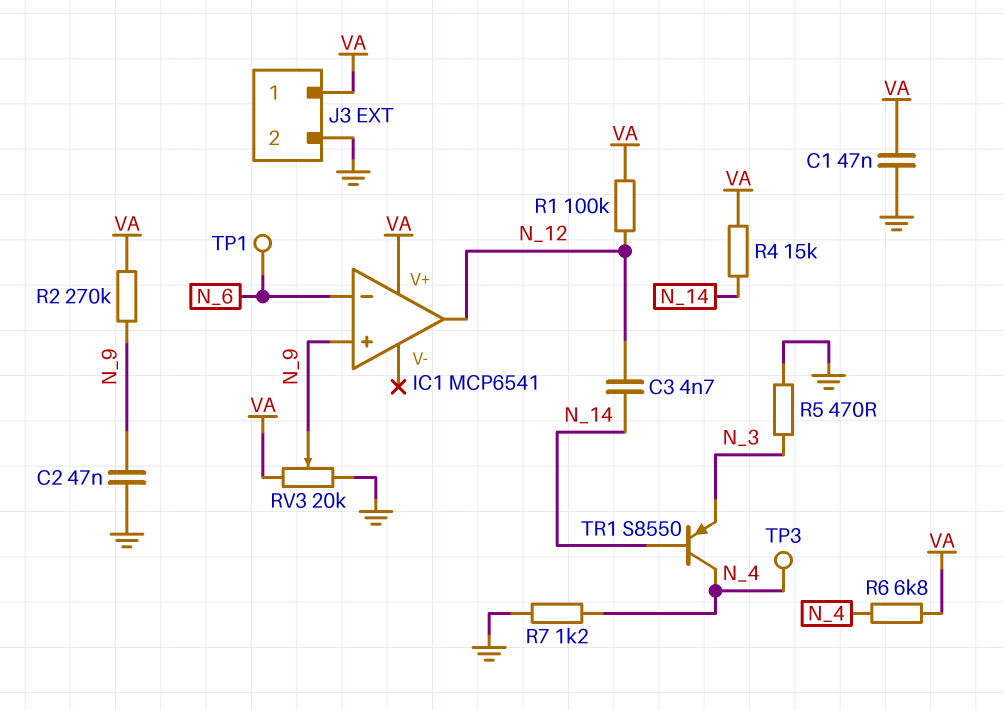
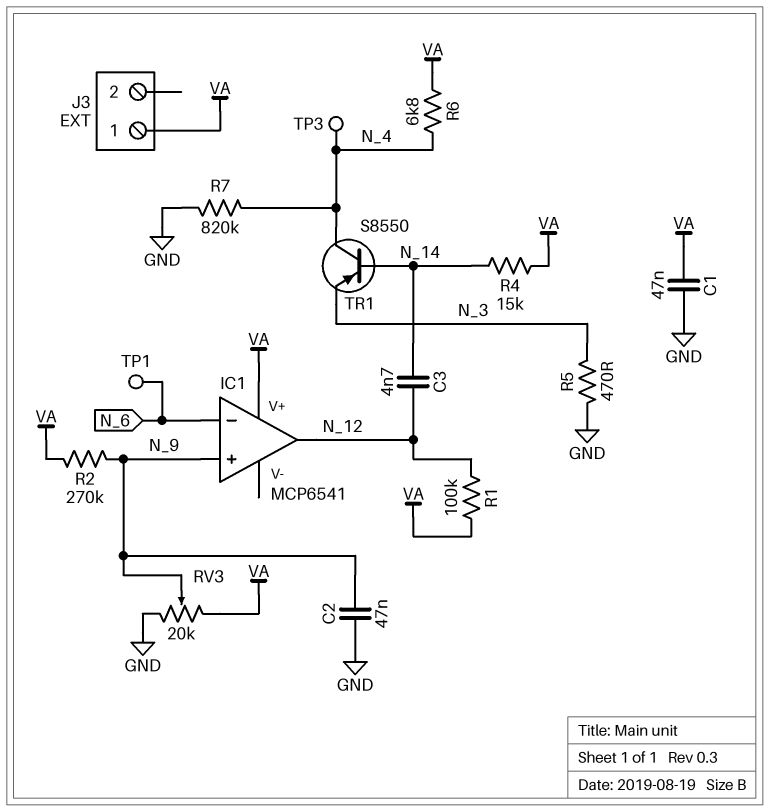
J3 pin 2: GND -> none
R7: 1.2k (GND, N_4) -> 820k (GND, N_4)

